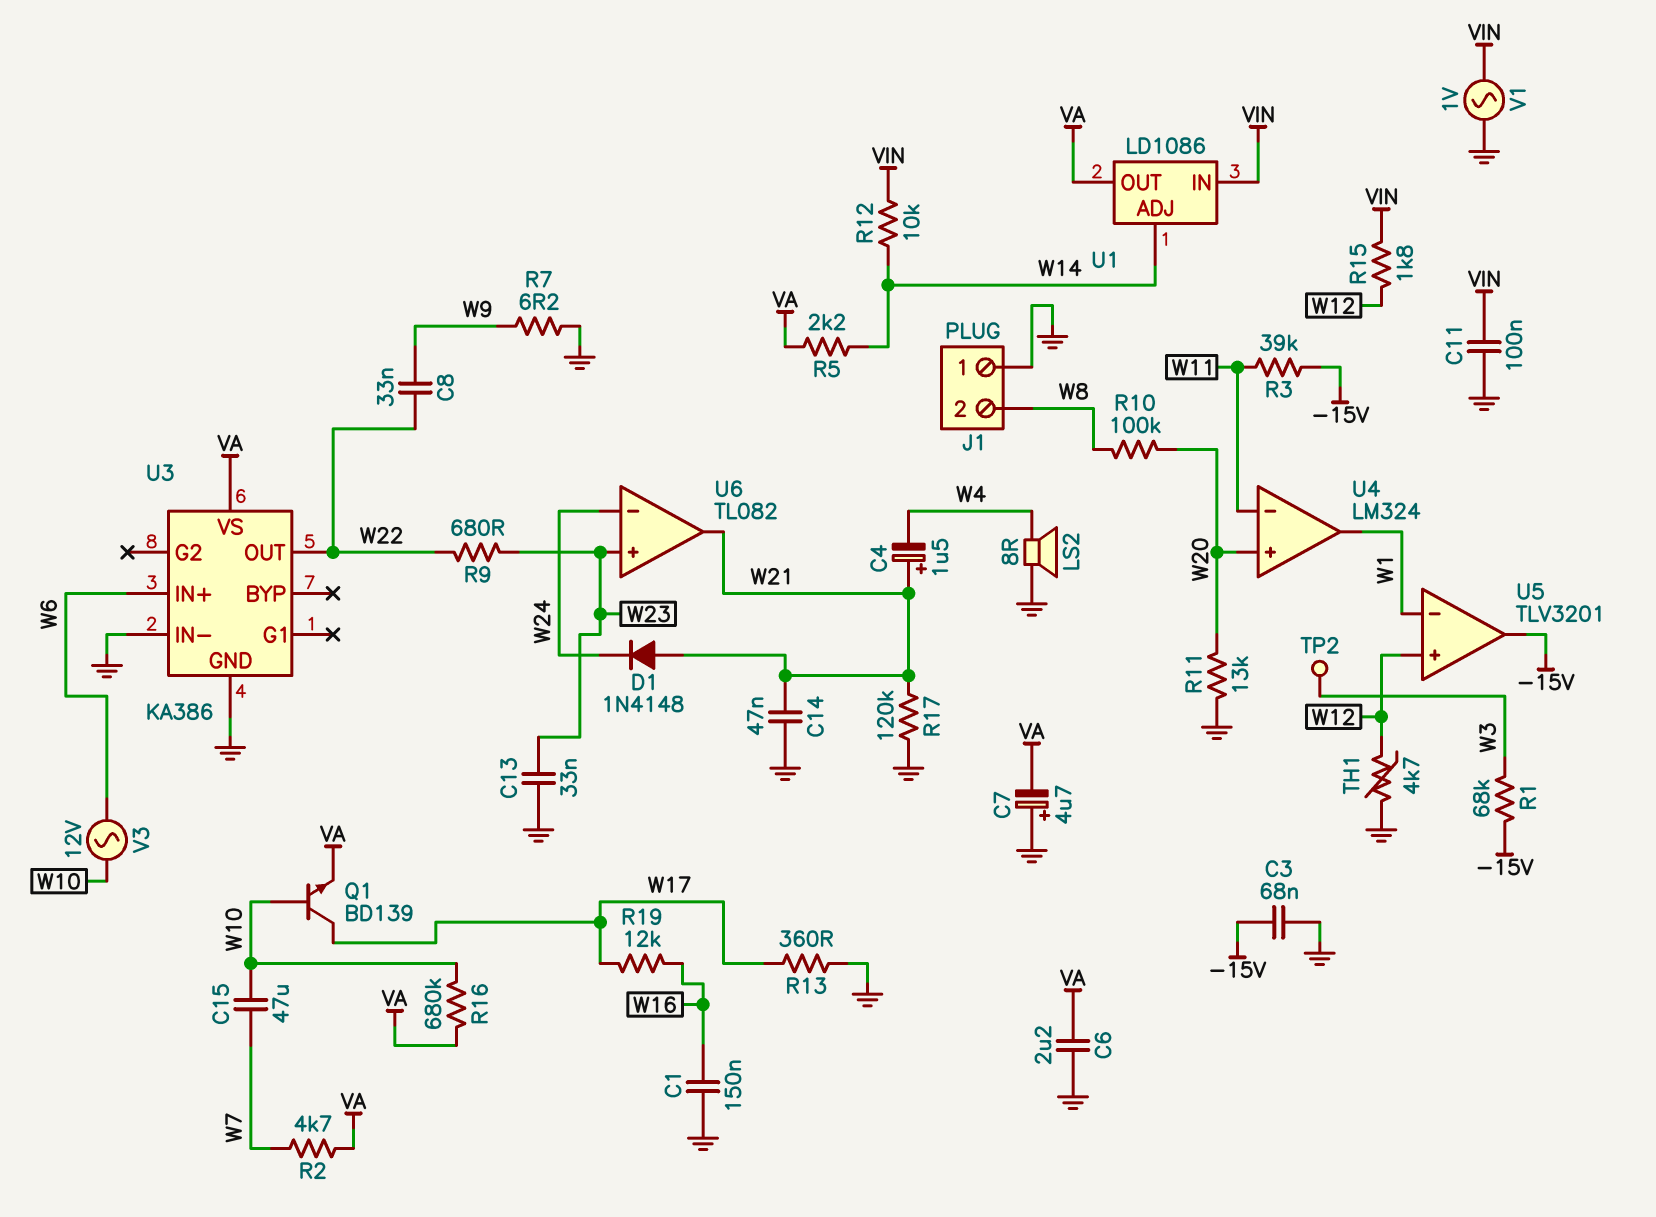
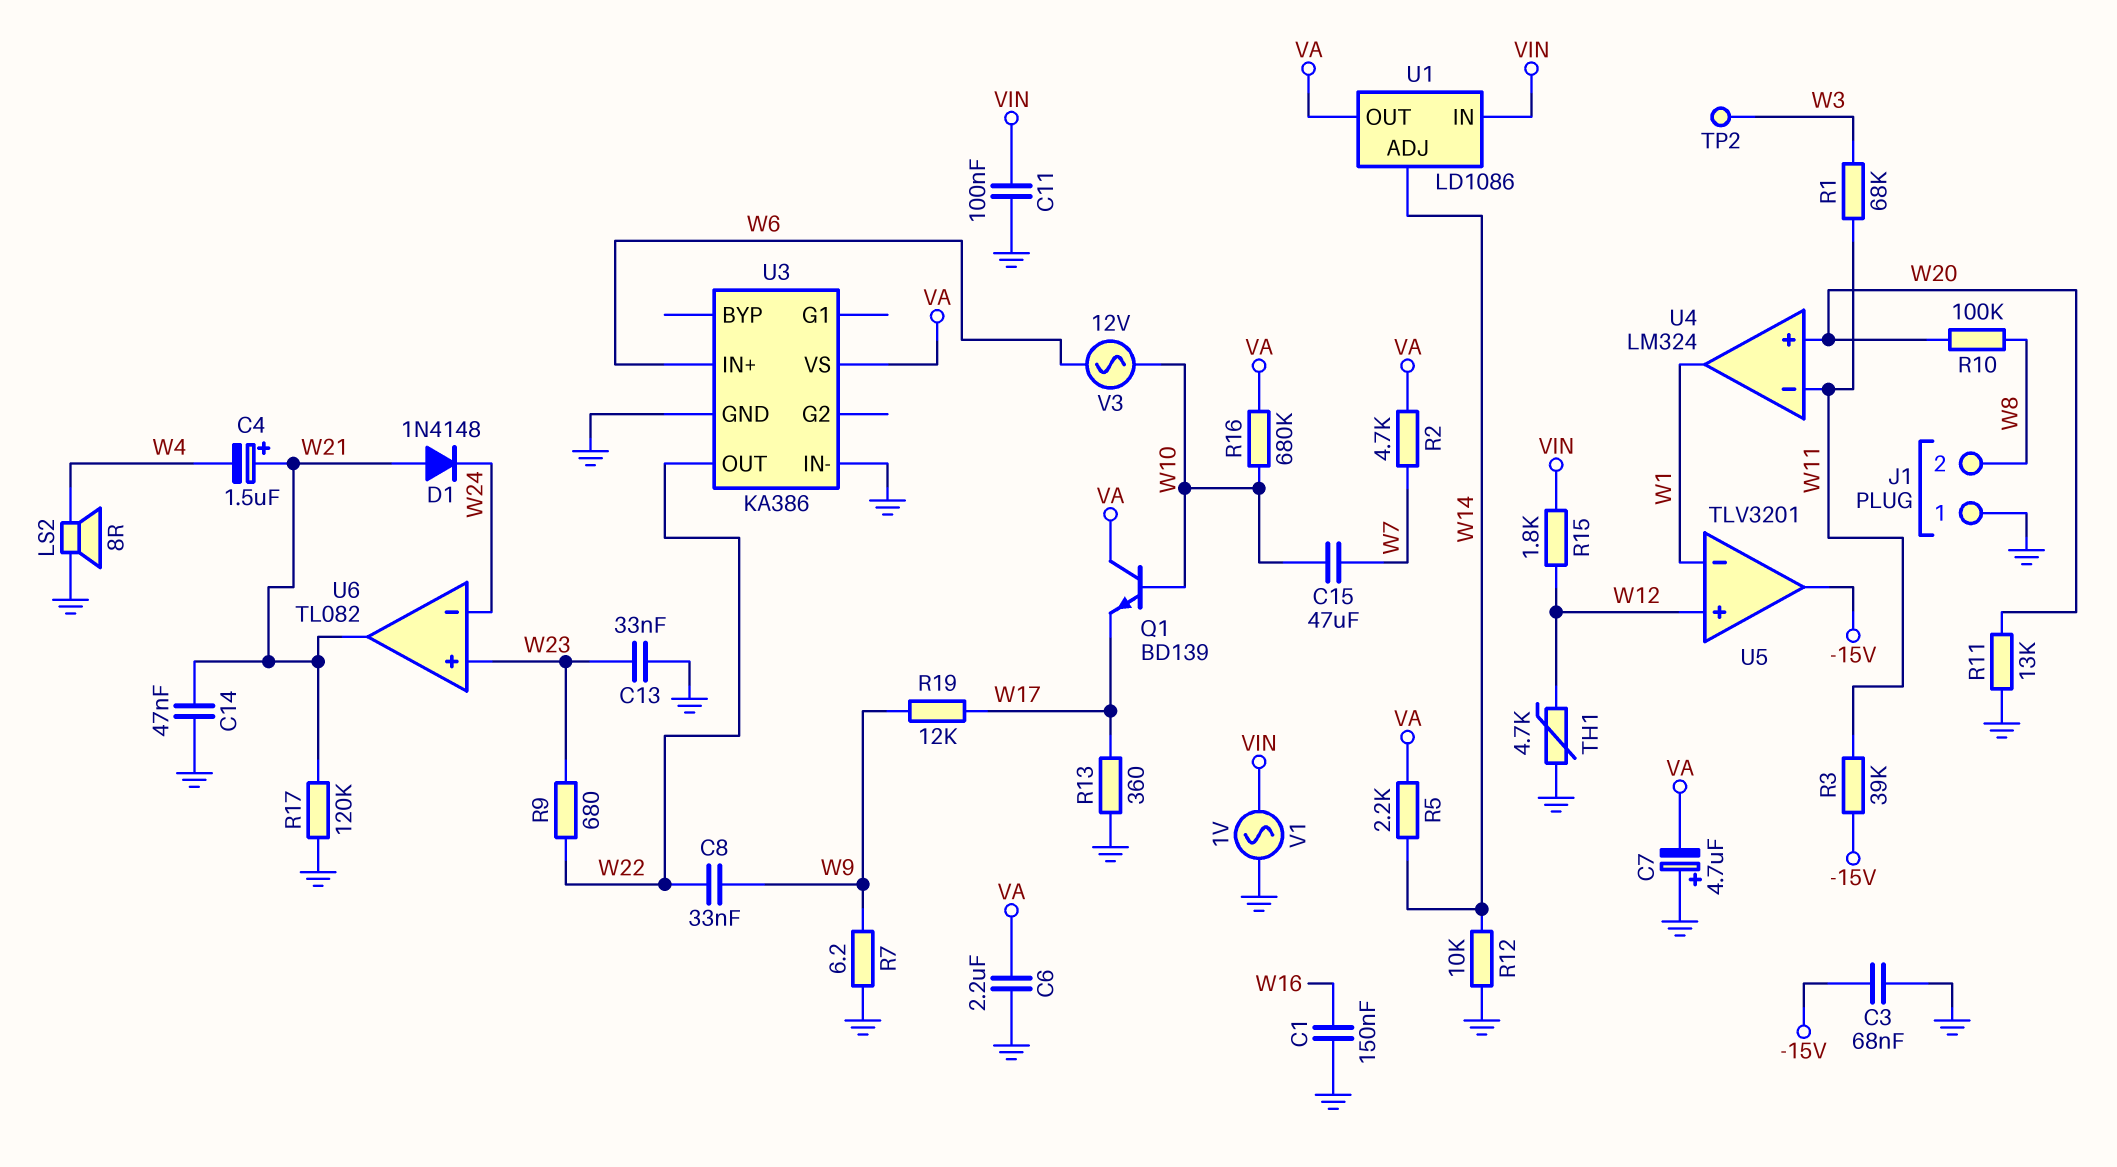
Q1: NPN BD139 (B W10, C W17, E VA) -> NPN BD139 (B W10, C VA, E W17)
R1: 68k (-15V, W3) -> 68k (W3, W11)
R12: 10k (VIN, W14) -> 10k (GND, W14)
R19: 12k (W16, W17) -> 12k (W9, W17)

